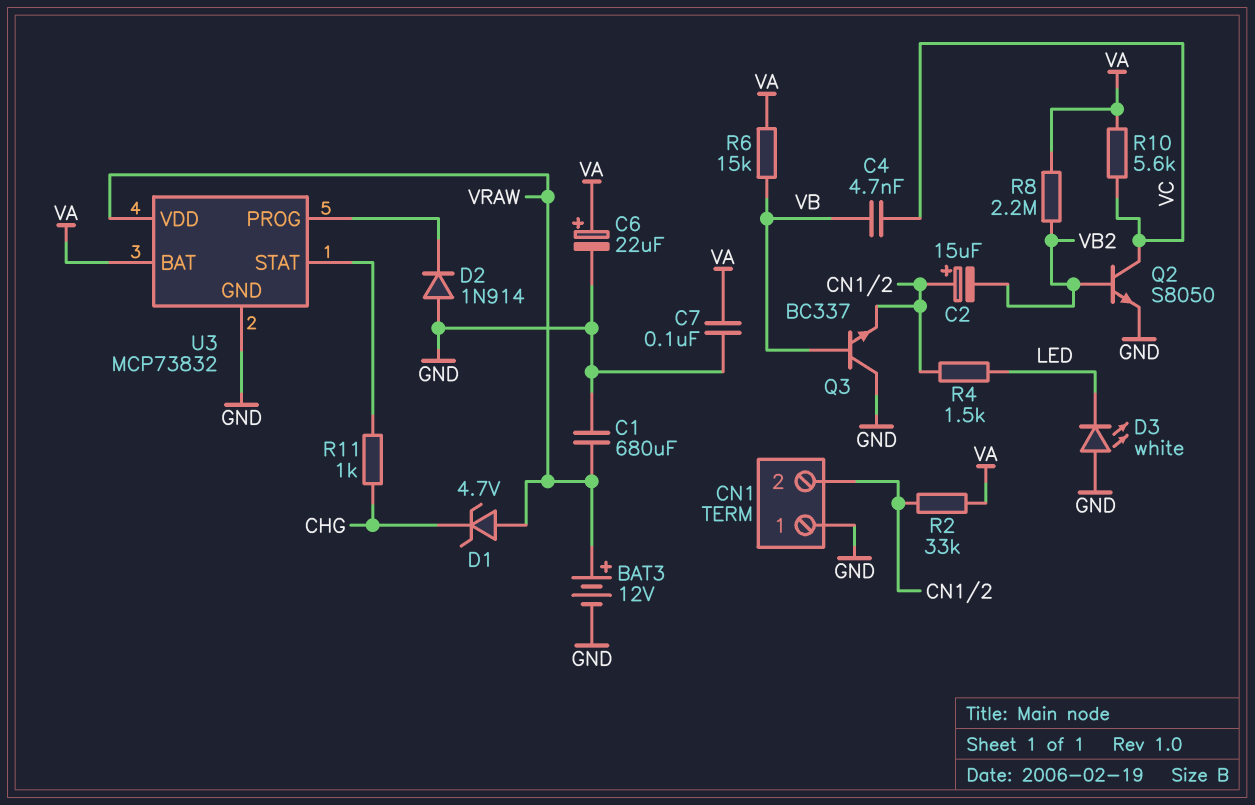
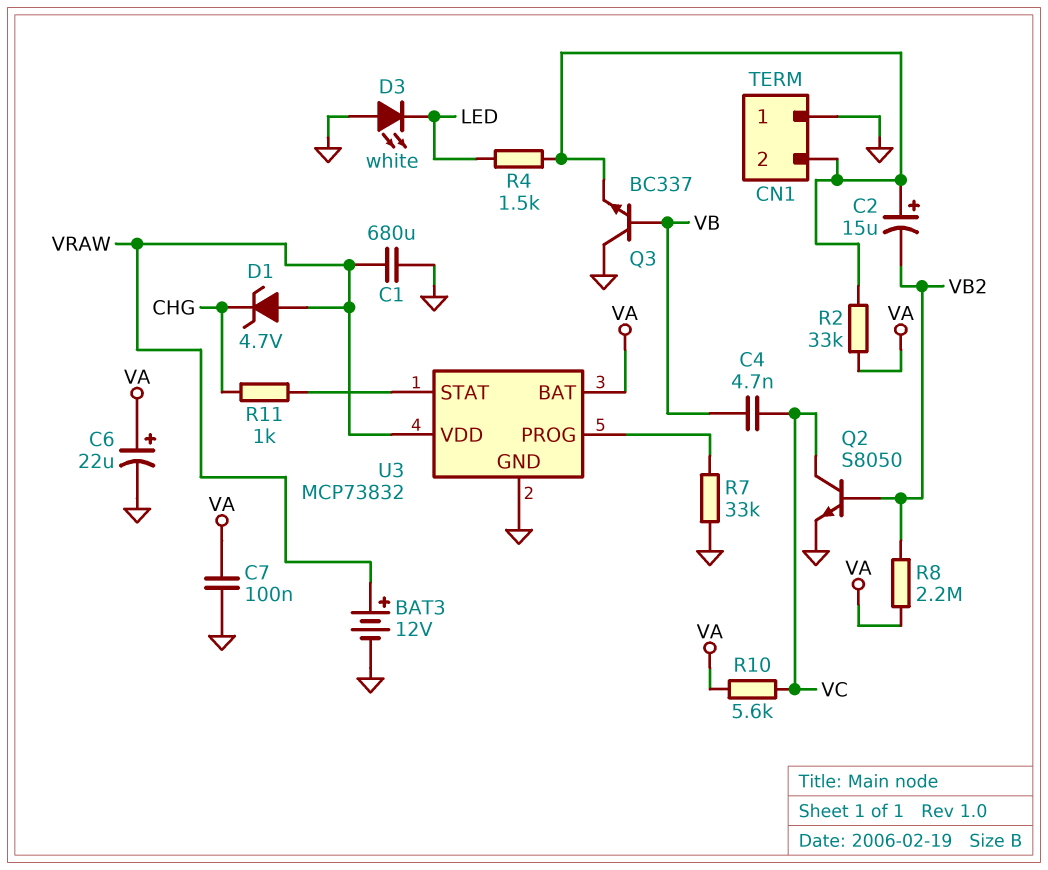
D2: diode 1N914 (A GND, K U3/PROG) -> none
R6: 15k (VA, VB) -> none
R7: none -> 33k (GND, U3/PROG)

